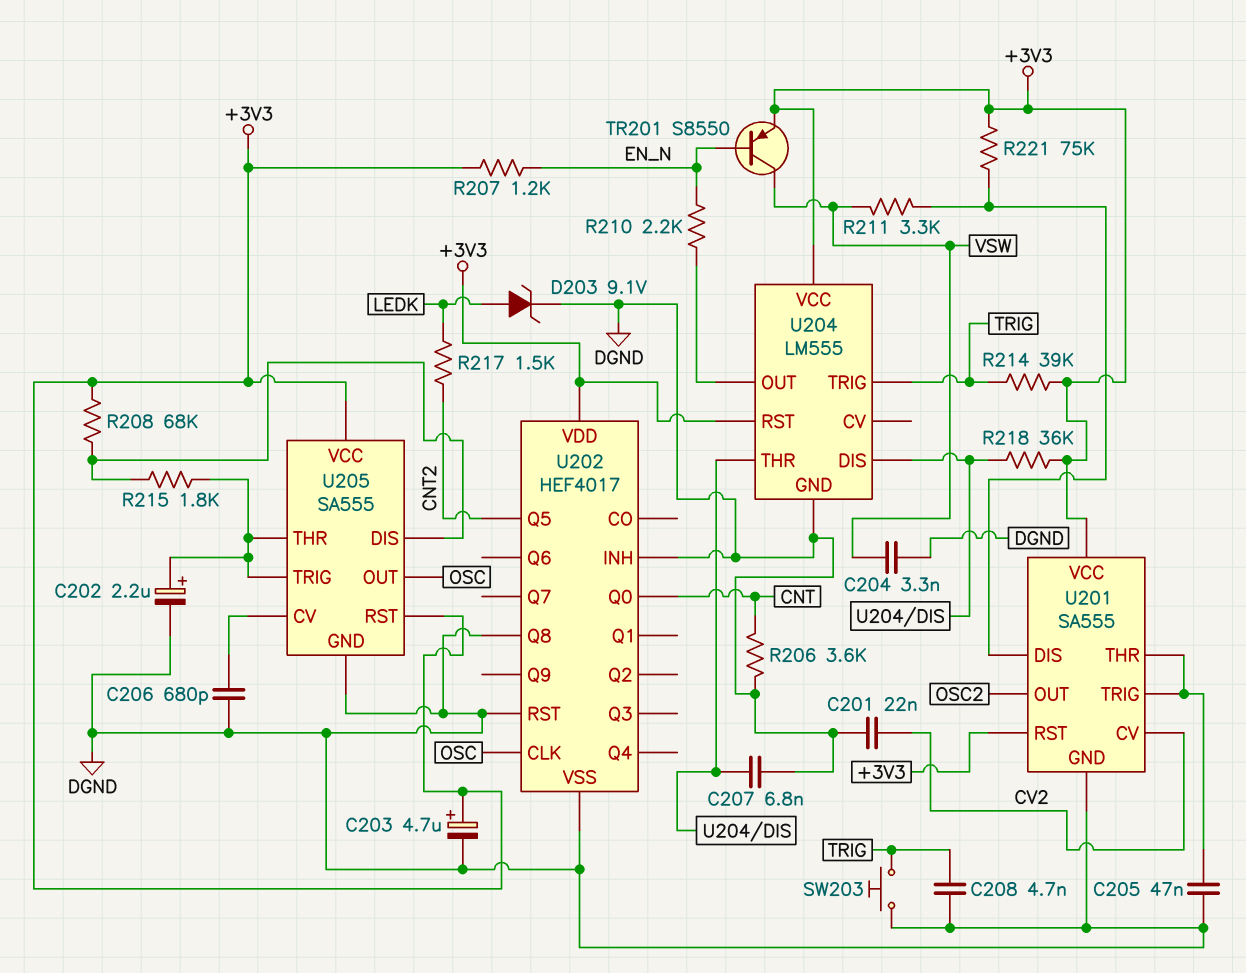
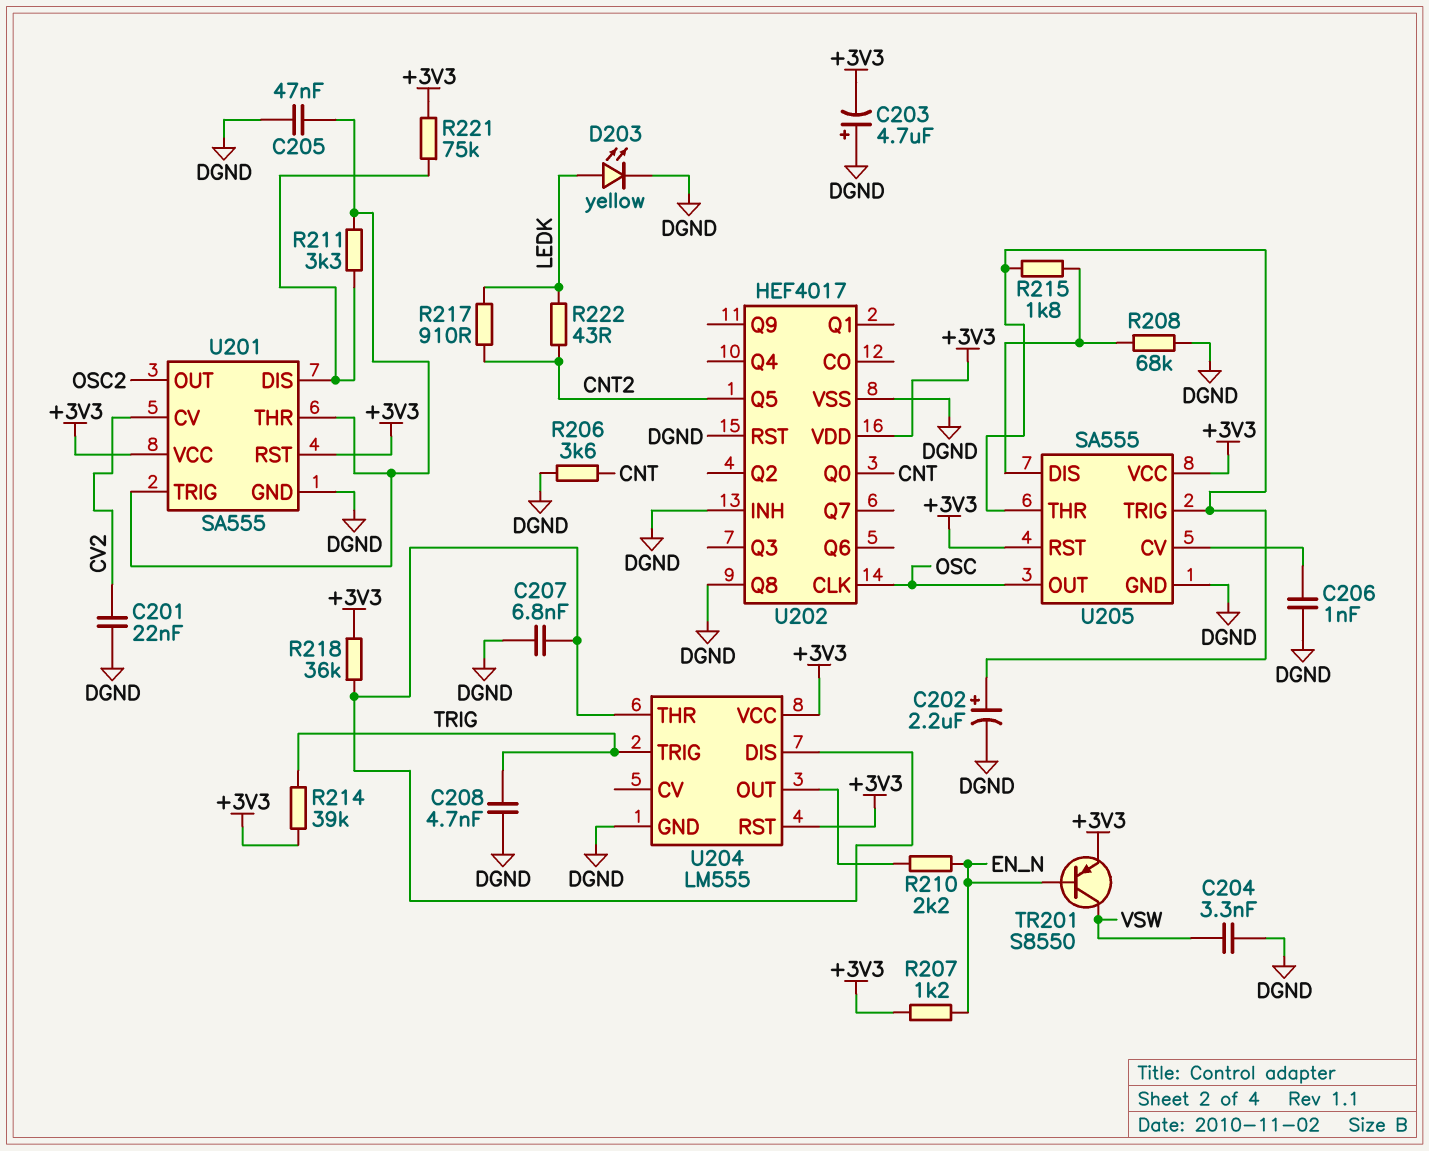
C203: 4.7uF (plus +3V3, minus DGND) -> 4.7uF (plus DGND, minus +3V3)
C206: 680pF (DGND, U205/CV) -> 1nF (DGND, U205/CV)
D203: zener 9.1V (A LEDK, K DGND) -> LED yellow (A LEDK, K DGND)
R208: 68k (+3V3, U205/DIS) -> 68k (DGND, U205/DIS)
R211: 3.3k (U201/DIS, VSW) -> 3.3k (U201/DIS, U201/THR)
R217: 1.5k (CNT2, LEDK) -> 910 (CNT2, LEDK)
R222: none -> 43 (CNT2, LEDK)
SW203: button (DGND, TRIG) -> none

